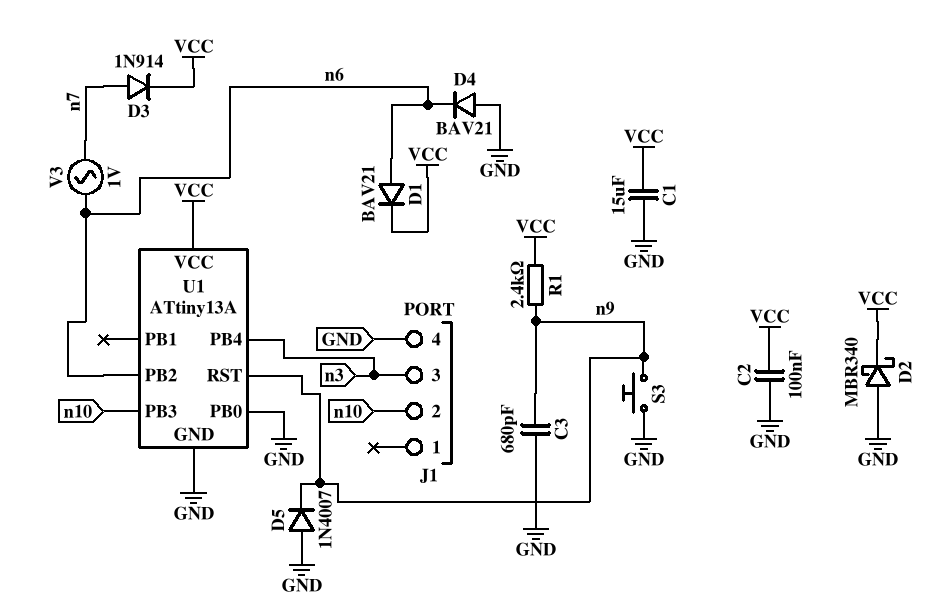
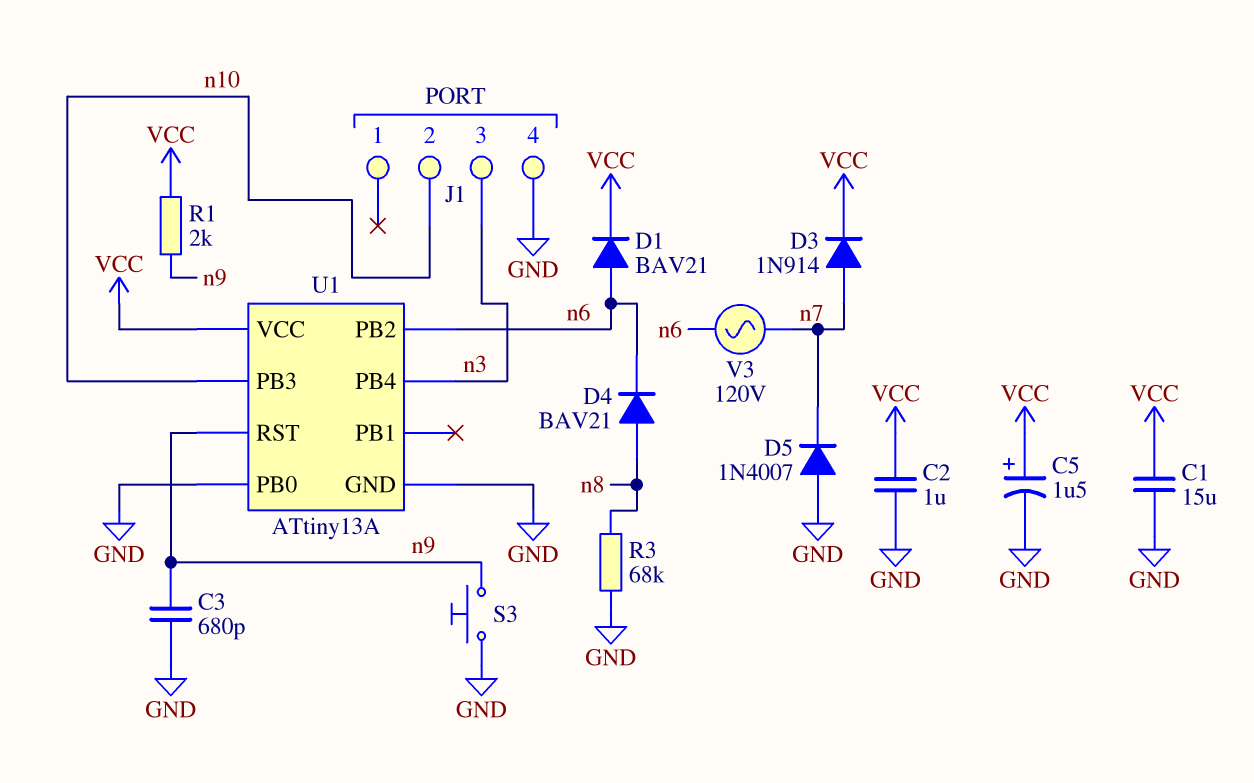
C2: 100nF (GND, VCC) -> 1uF (GND, VCC)
C5: none -> 1.5uF (plus VCC, minus GND)
D2: schottky MBR340 (A GND, K VCC) -> none
D4: diode BAV21 (A GND, K n6) -> diode BAV21 (A n8, K n6)
D5: diode 1N4007 (A GND, K n9) -> diode 1N4007 (A GND, K n7)
R1: 2.4k (VCC, n9) -> 2k (VCC, n9)
R3: none -> 68k (GND, n8)
V3: AC 1V (n6, n7) -> AC 120V (n6, n7)

